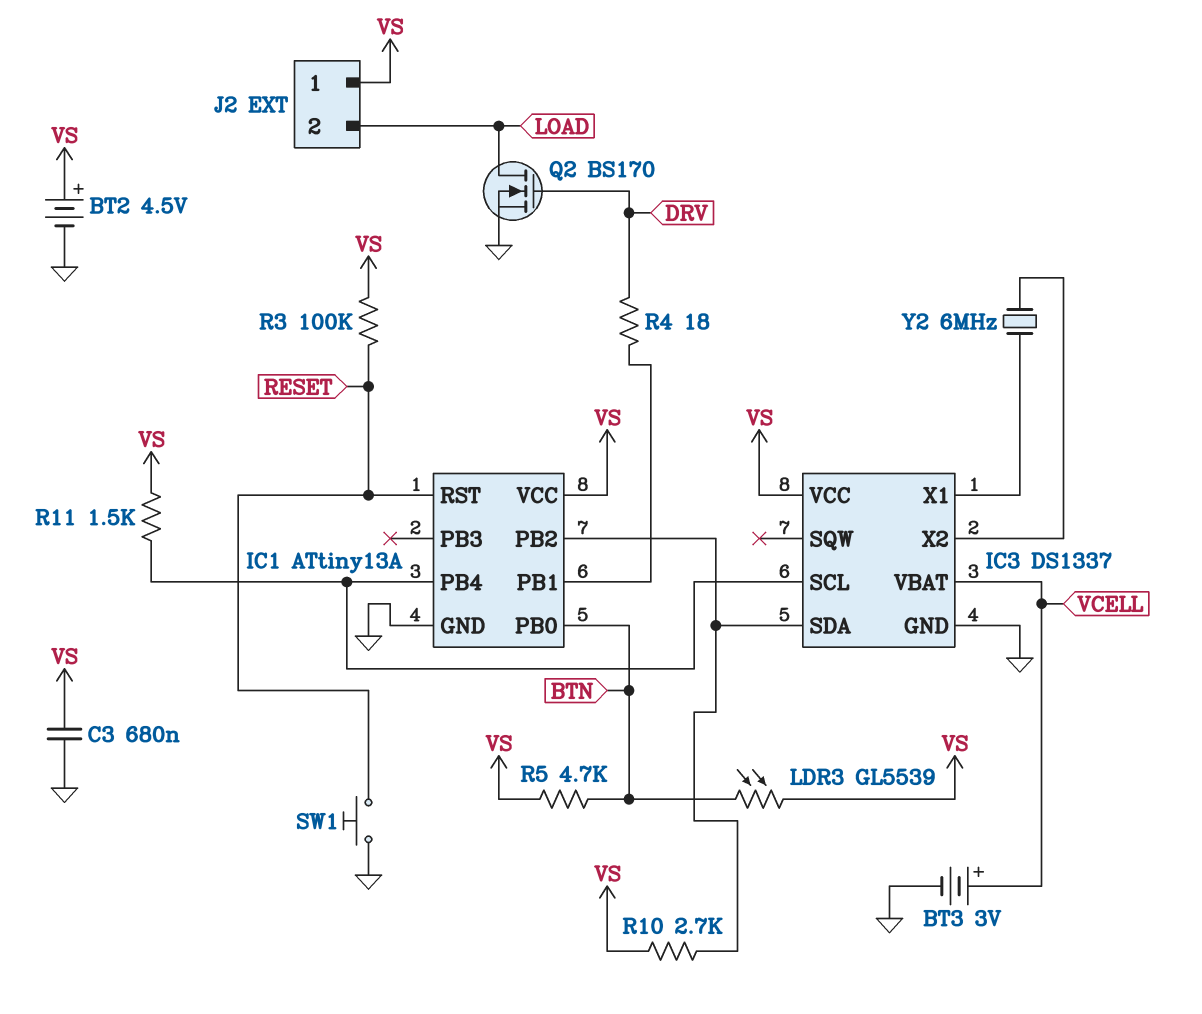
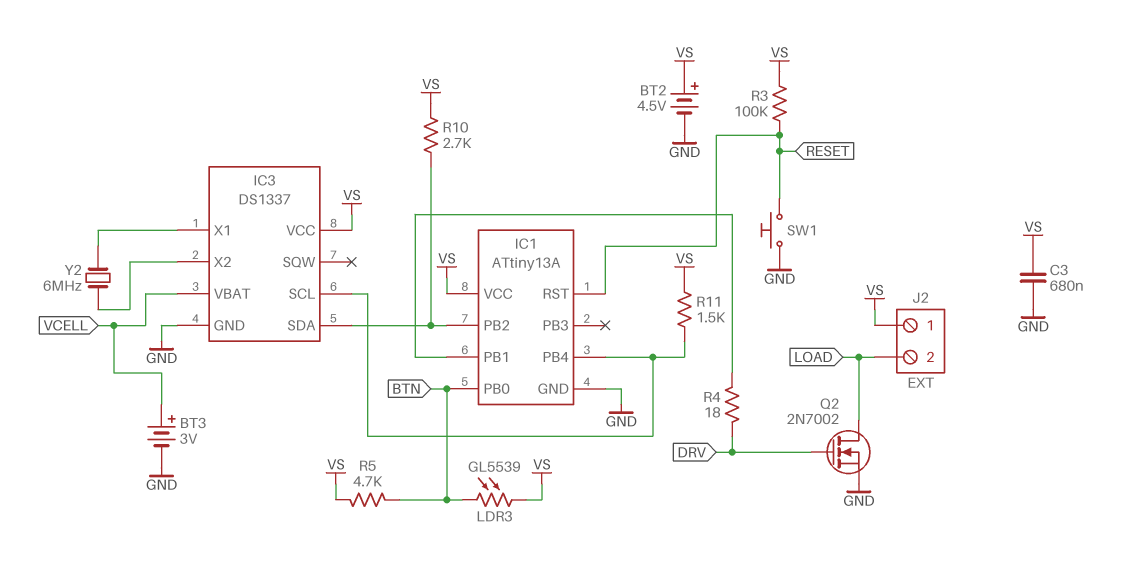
Q2: NMOS BS170 (G DRV, D LOAD, S GND) -> NMOS 2N7002 (G DRV, D LOAD, S GND)

